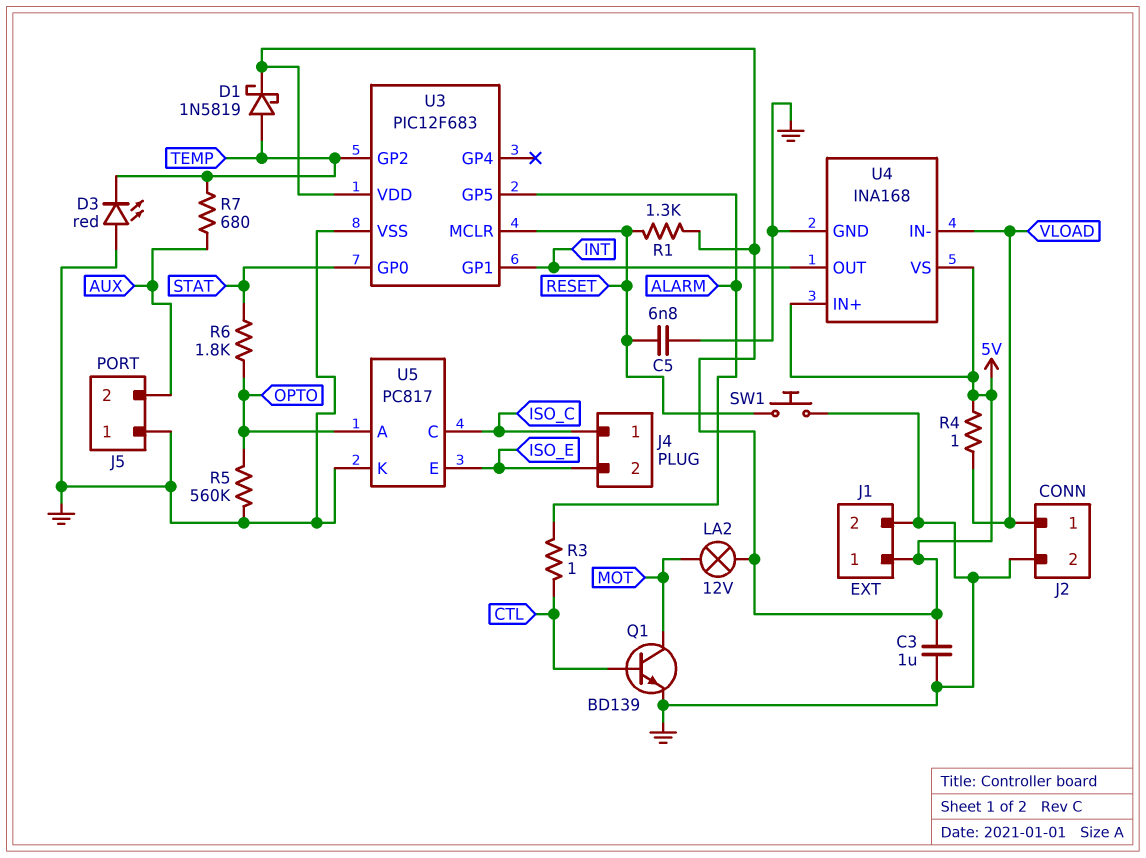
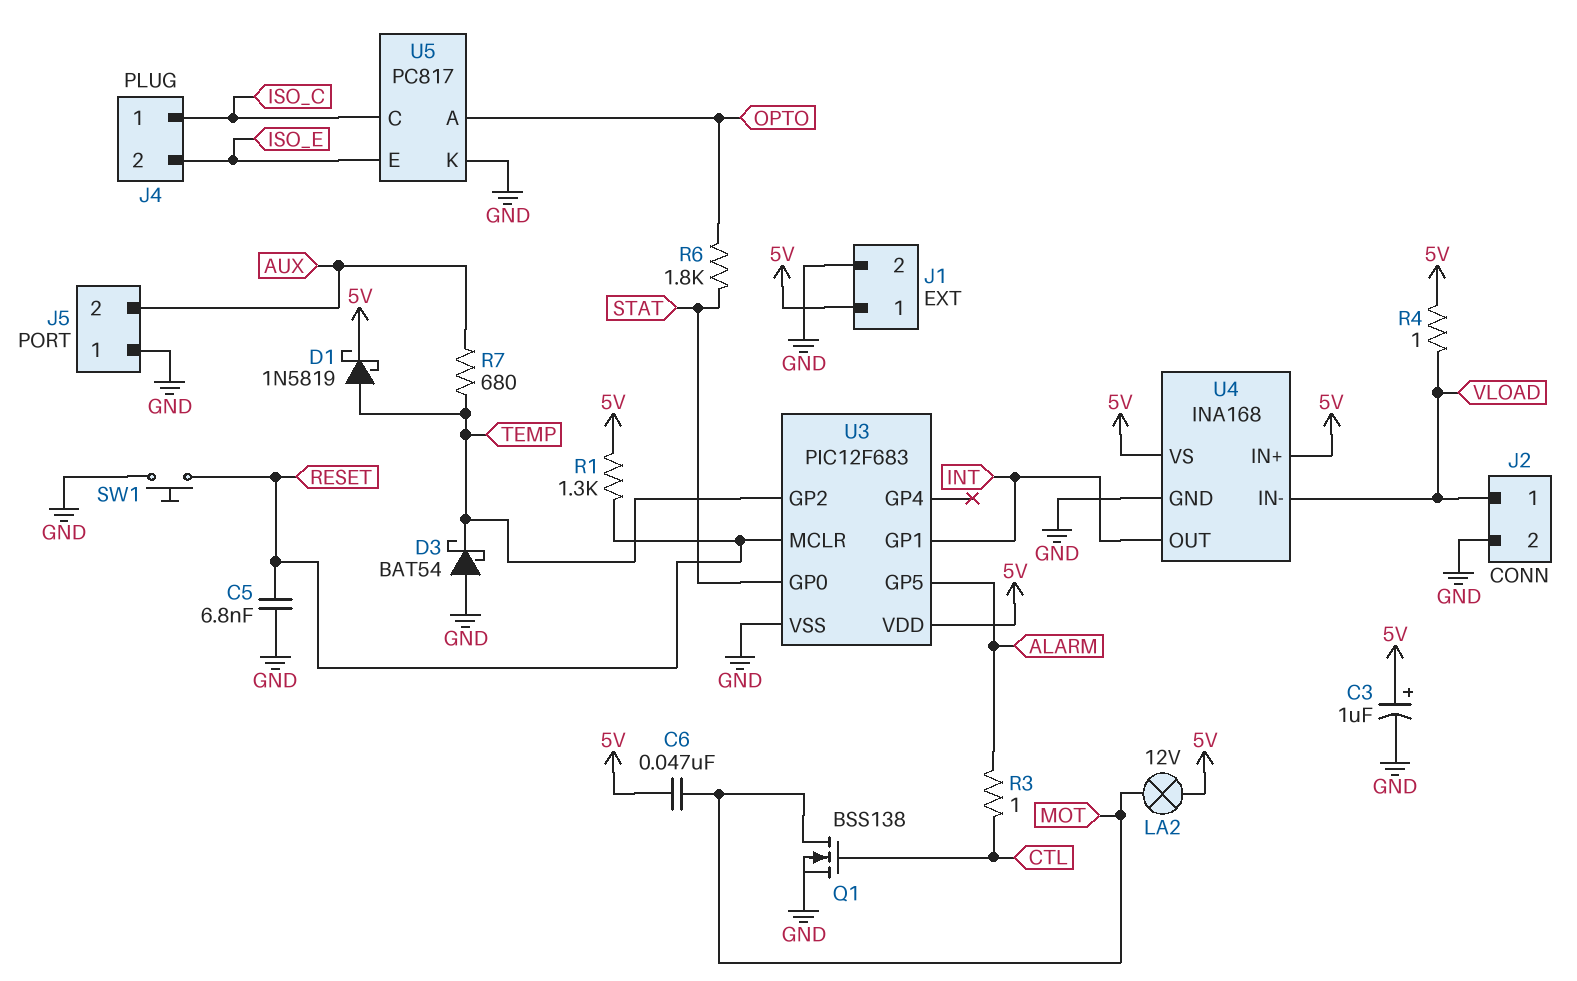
C3: 1uF (5V, GND) -> 1uF (plus 5V, minus GND)
C6: none -> 47nF (5V, MOT)
D3: LED red (A GND, K TEMP) -> schottky BAT54 (A GND, K TEMP)
Q1: NPN BD139 (B CTL, C MOT, E GND) -> NMOS BSS138 (G CTL, D MOT, S GND)
R5: 560k (GND, OPTO) -> none

